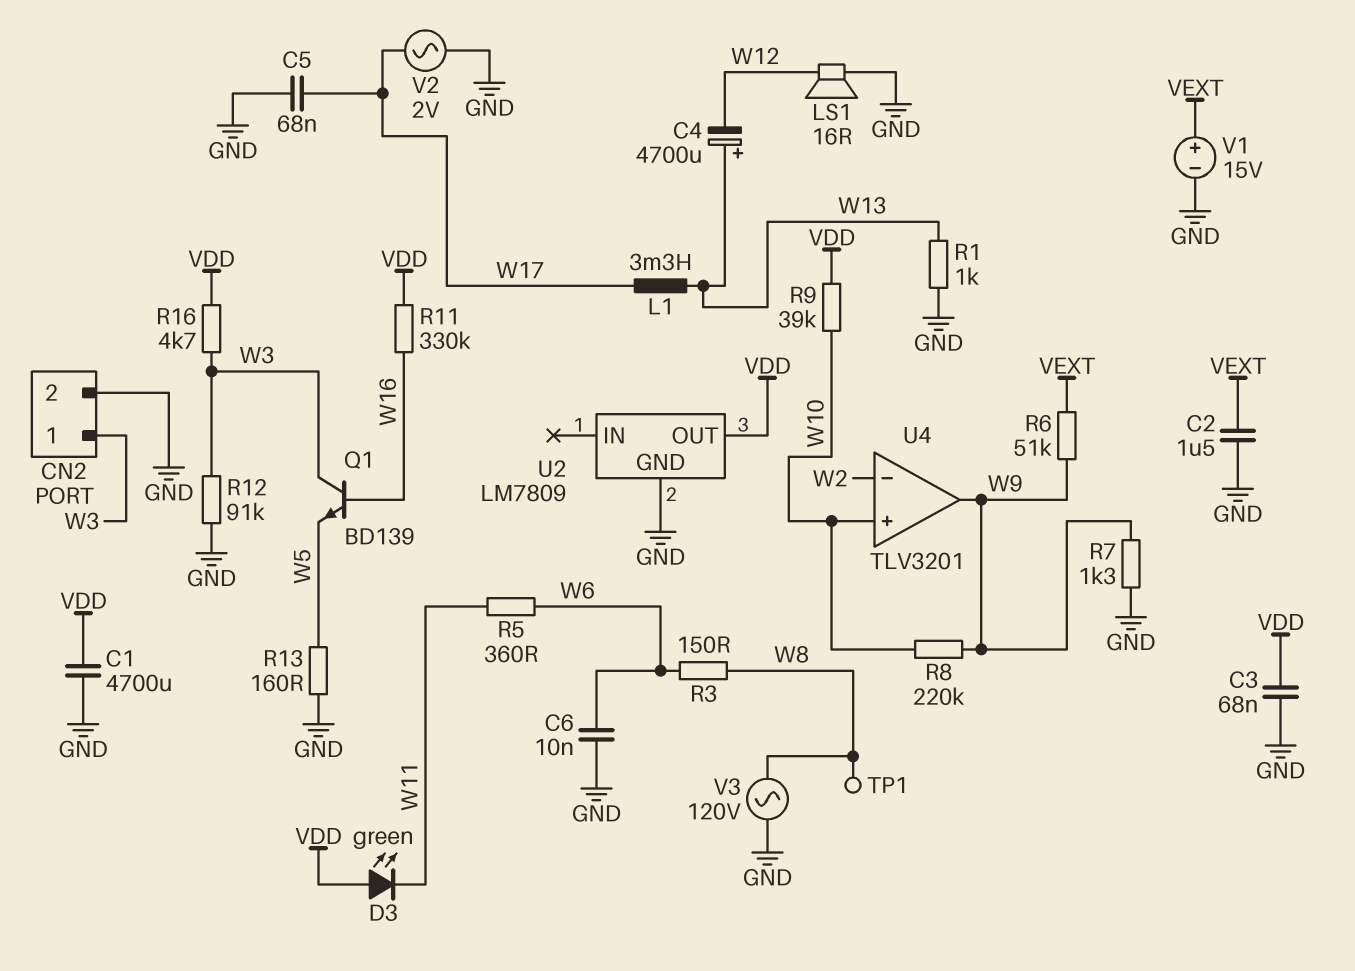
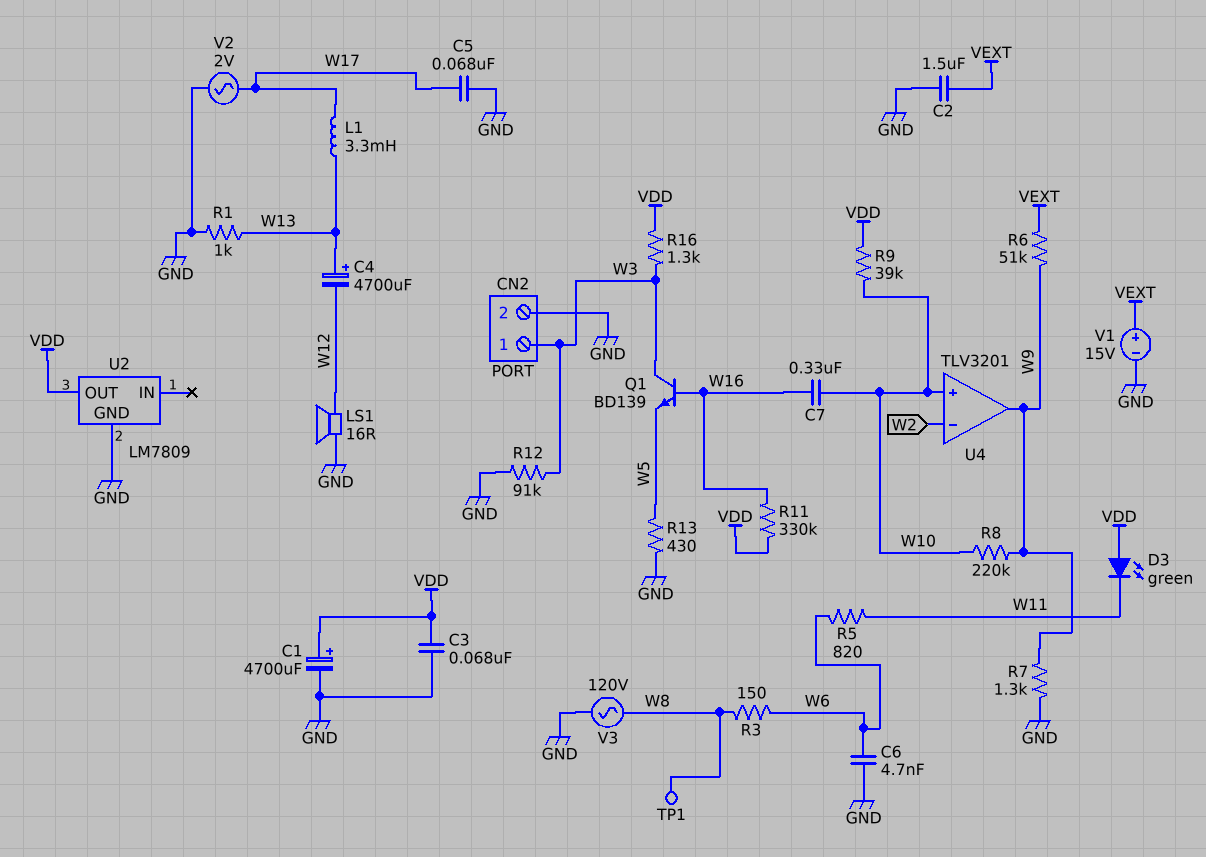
C1: 4700uF (GND, VDD) -> 4700uF (plus VDD, minus GND)
C6: 10nF (GND, W6) -> 4.7nF (GND, W6)
C7: none -> 330nF (W10, W16)
R5: 360 (W6, W11) -> 820 (W6, W11)
R13: 160 (GND, W5) -> 430 (GND, W5)
R16: 4.7k (VDD, W3) -> 1.3k (VDD, W3)

